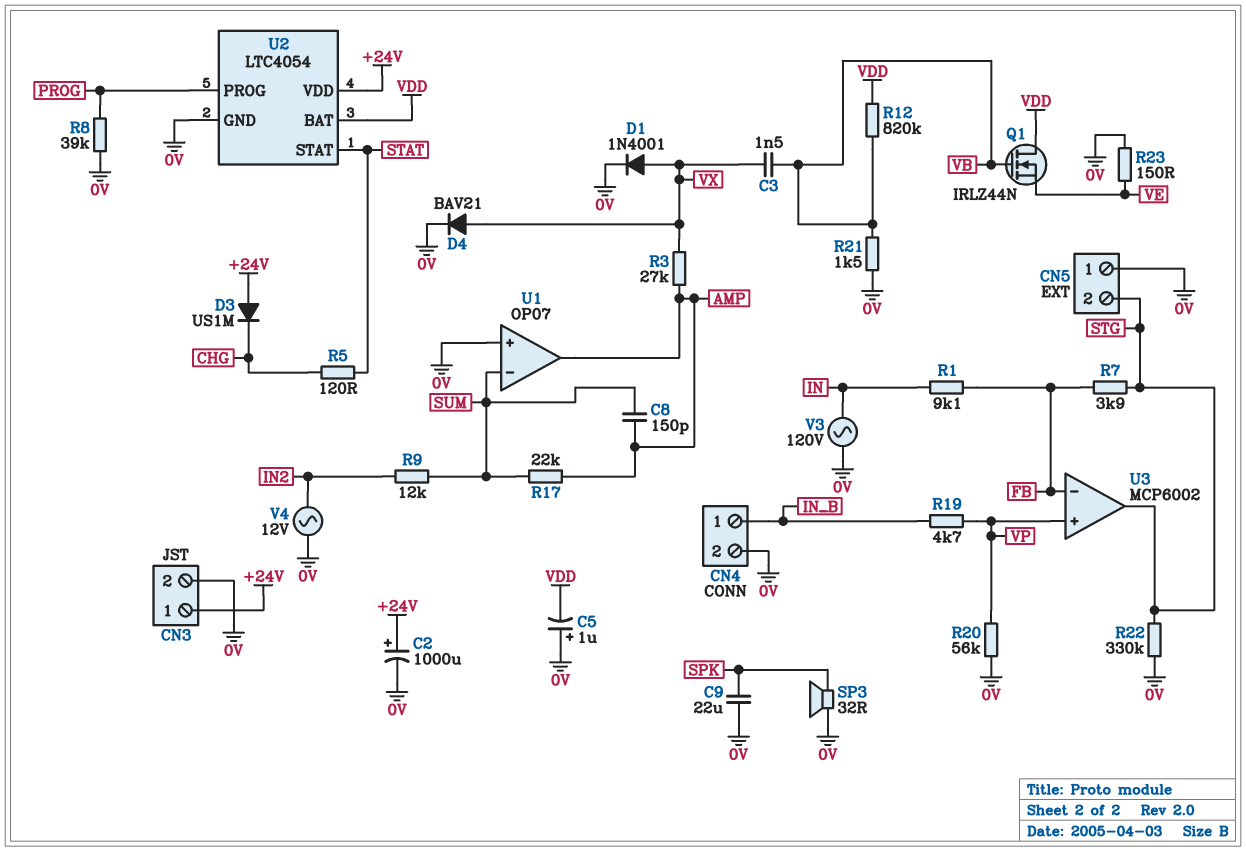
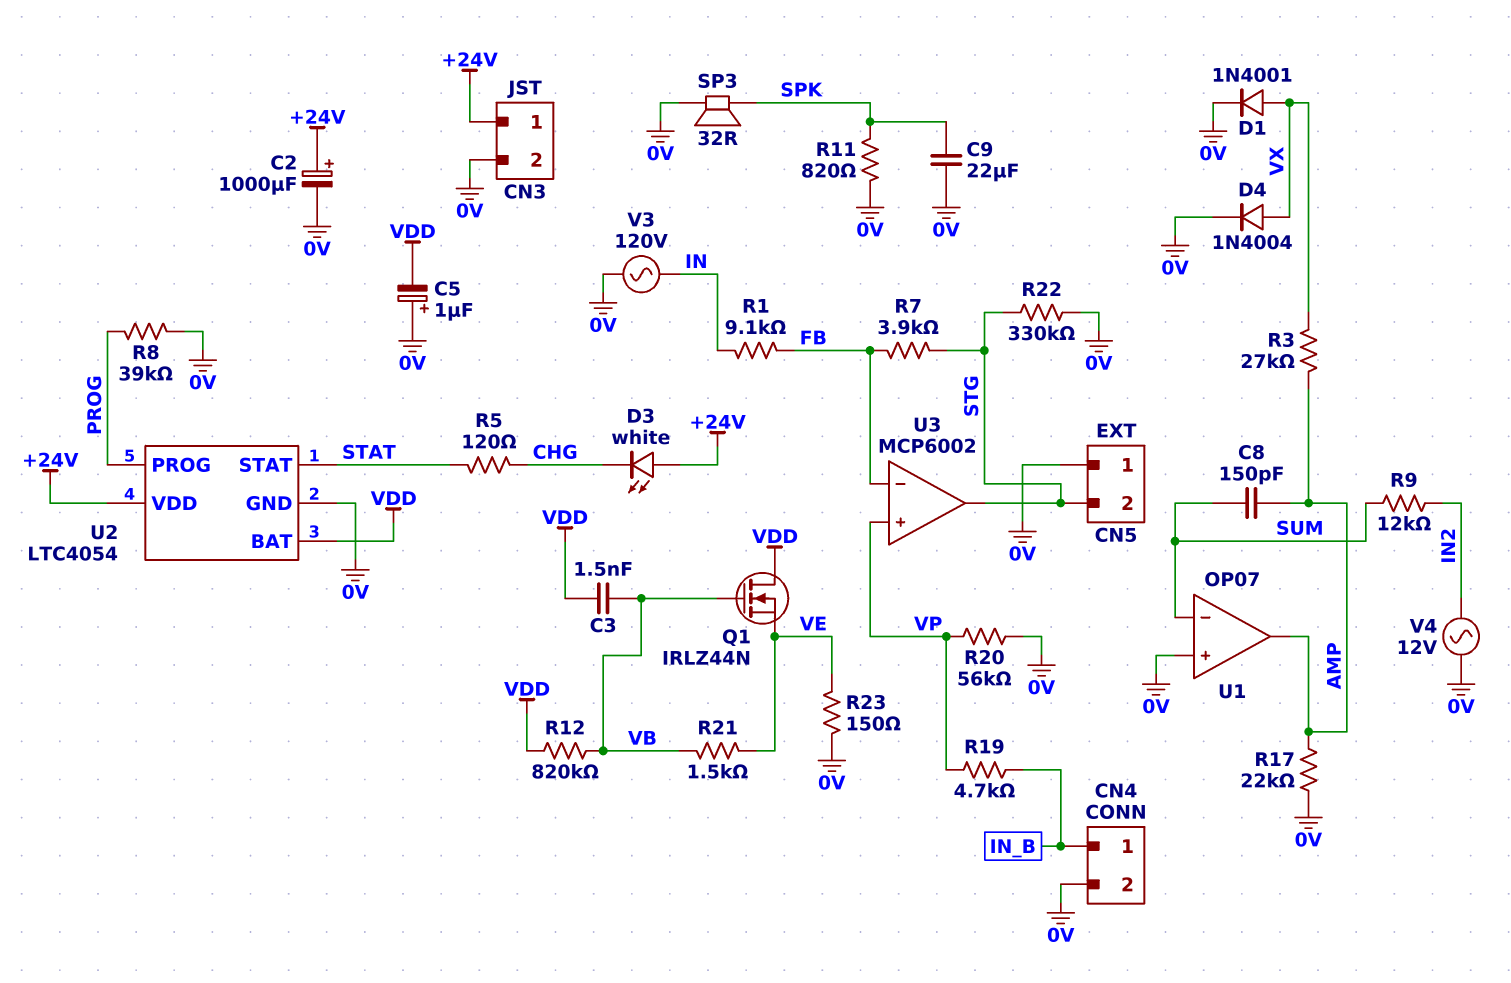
C3: 1.5nF (VB, VX) -> 1.5nF (VB, VDD)
D3: diode US1M (A +24V, K CHG) -> LED white (A +24V, K CHG)
D4: diode BAV21 (A VX, K 0V) -> diode 1N4004 (A VX, K 0V)
R11: none -> 820 (0V, SPK)
R17: 22k (AMP, SUM) -> 22k (0V, AMP)
R21: 1.5k (0V, VB) -> 1.5k (VB, VE)

